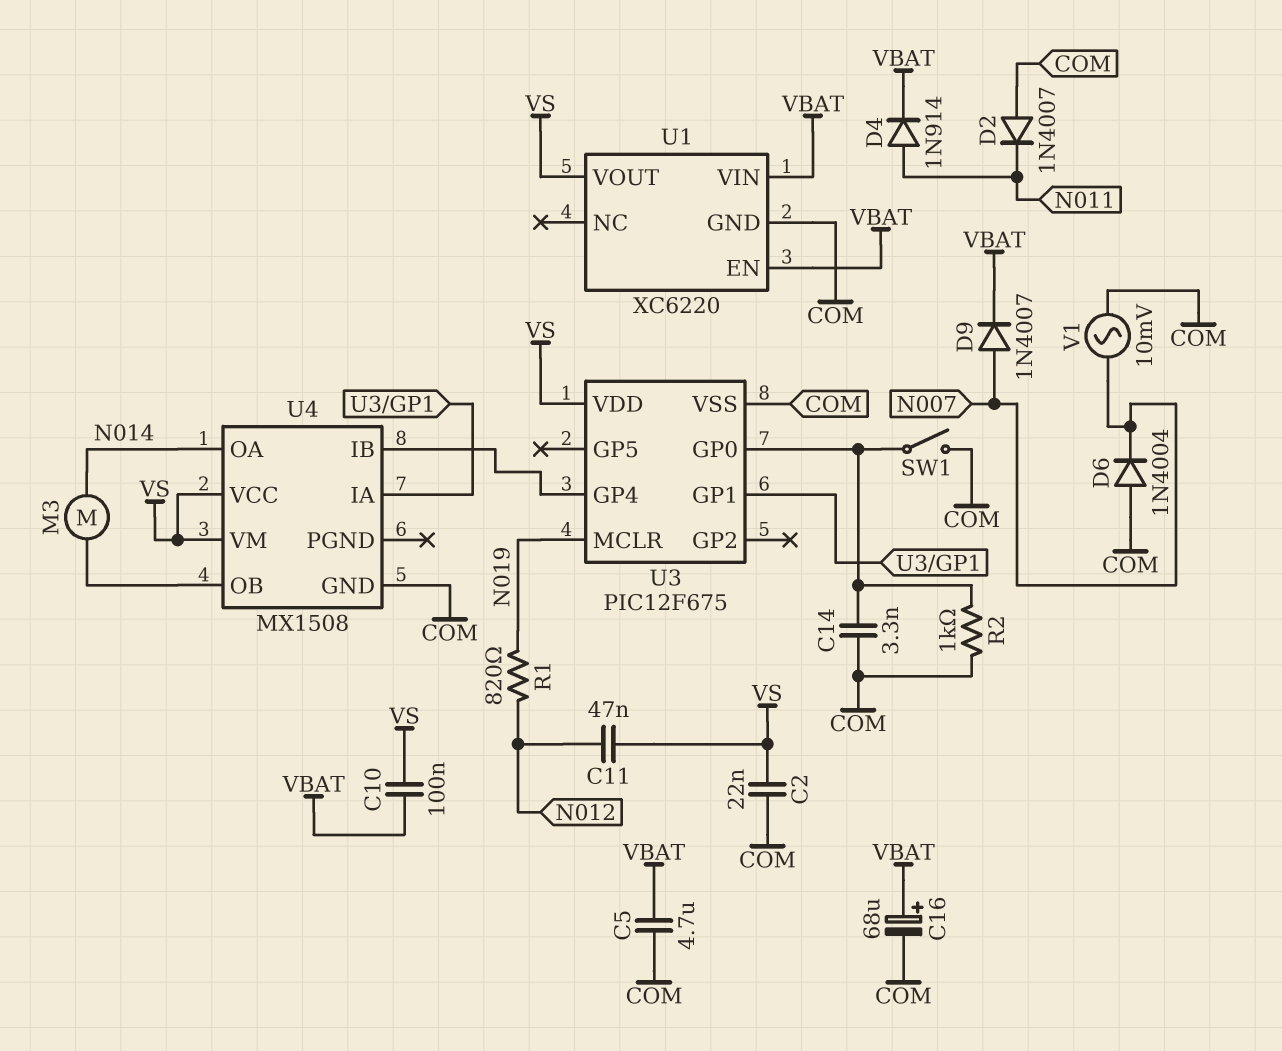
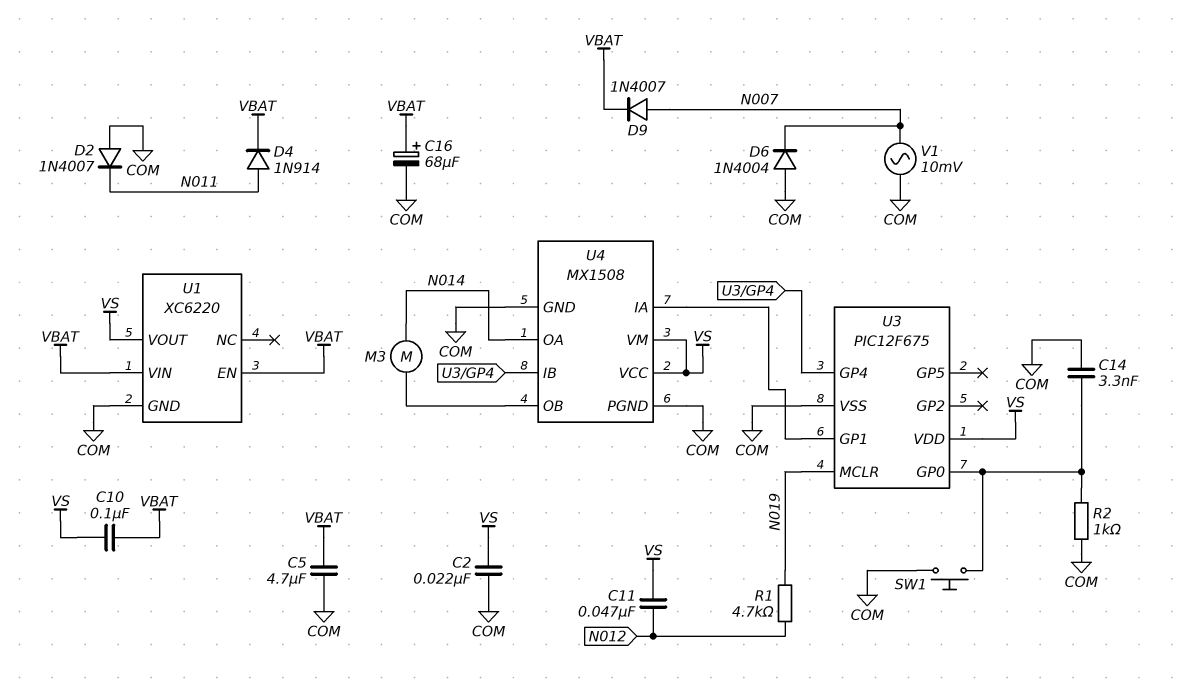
R1: 820 (N012, N019) -> 4.7k (N012, N019)
SW1: switch (COM, U3/GP0) -> button (COM, U3/GP0)
U4 pin PGND: none -> COM

